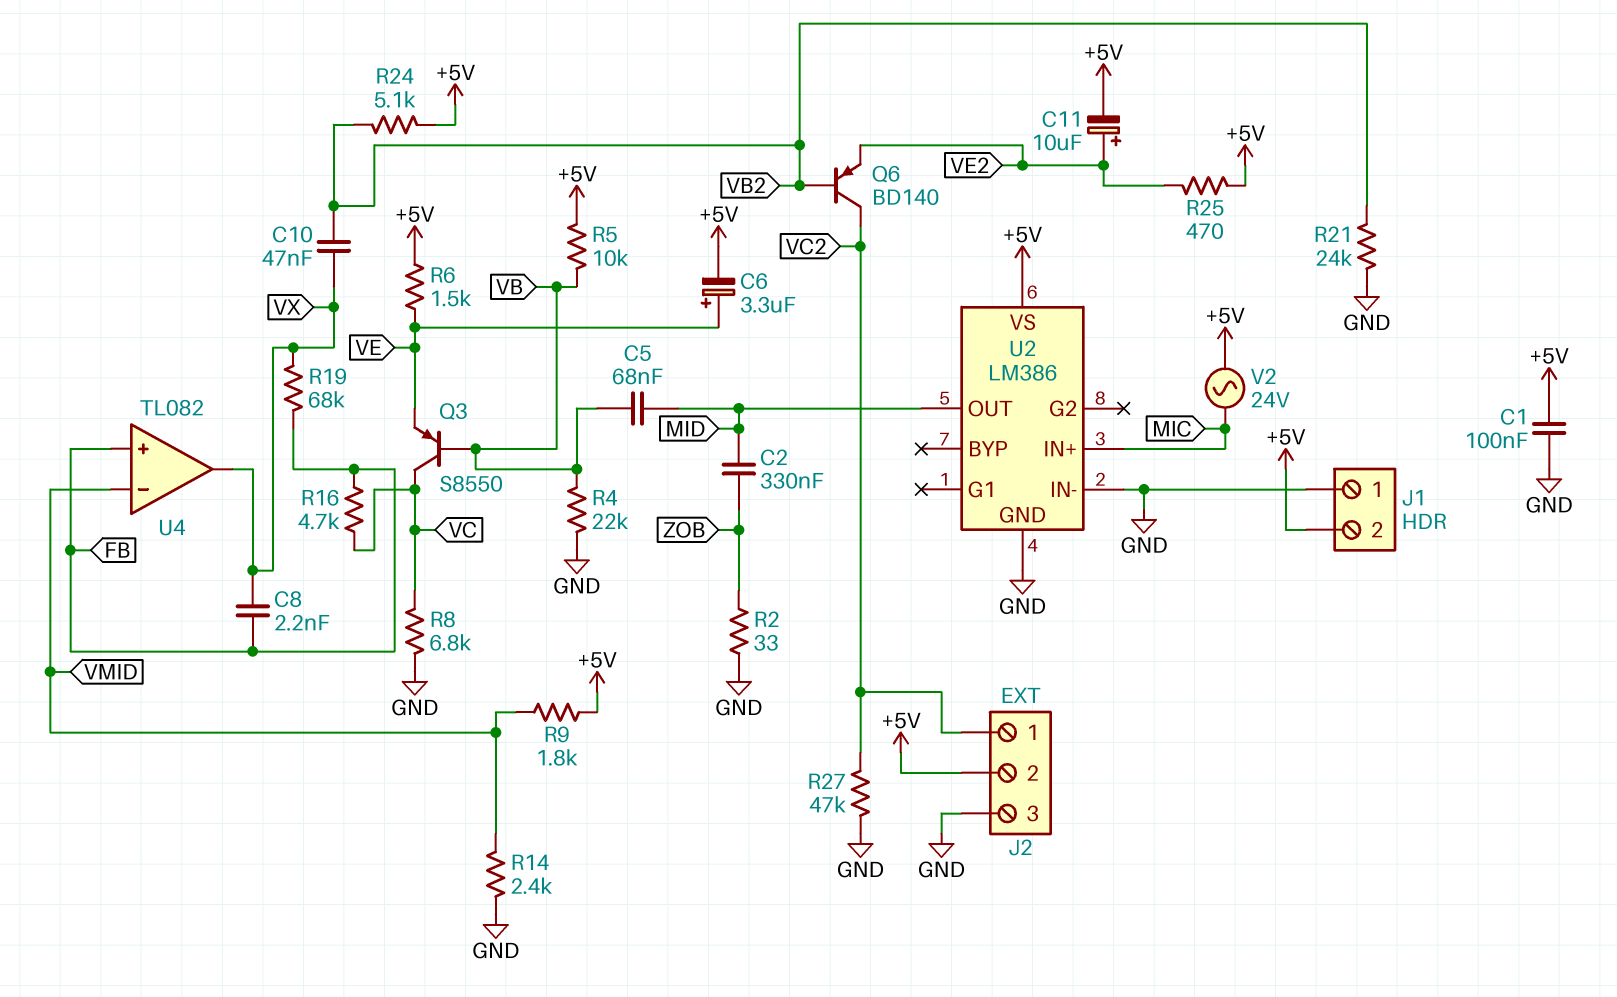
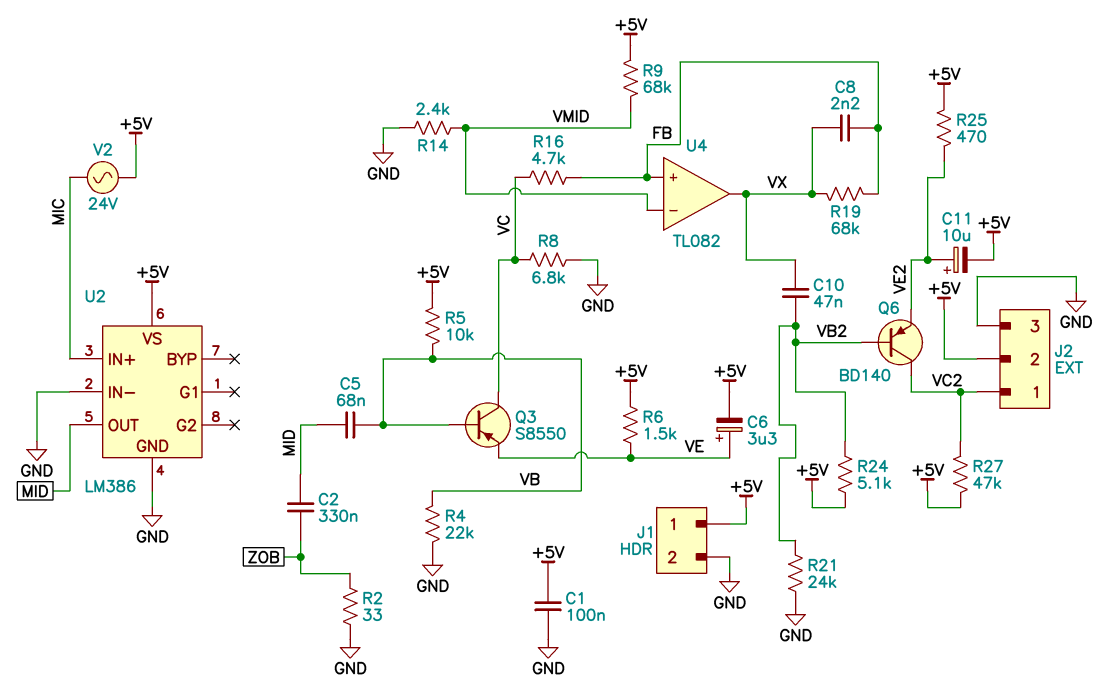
J1 pin 1: GND -> +5V
J1 pin 2: +5V -> GND
R9: 1.8k (+5V, VMID) -> 68k (+5V, VMID)
R27: 47k (GND, VC2) -> 47k (+5V, VC2)

